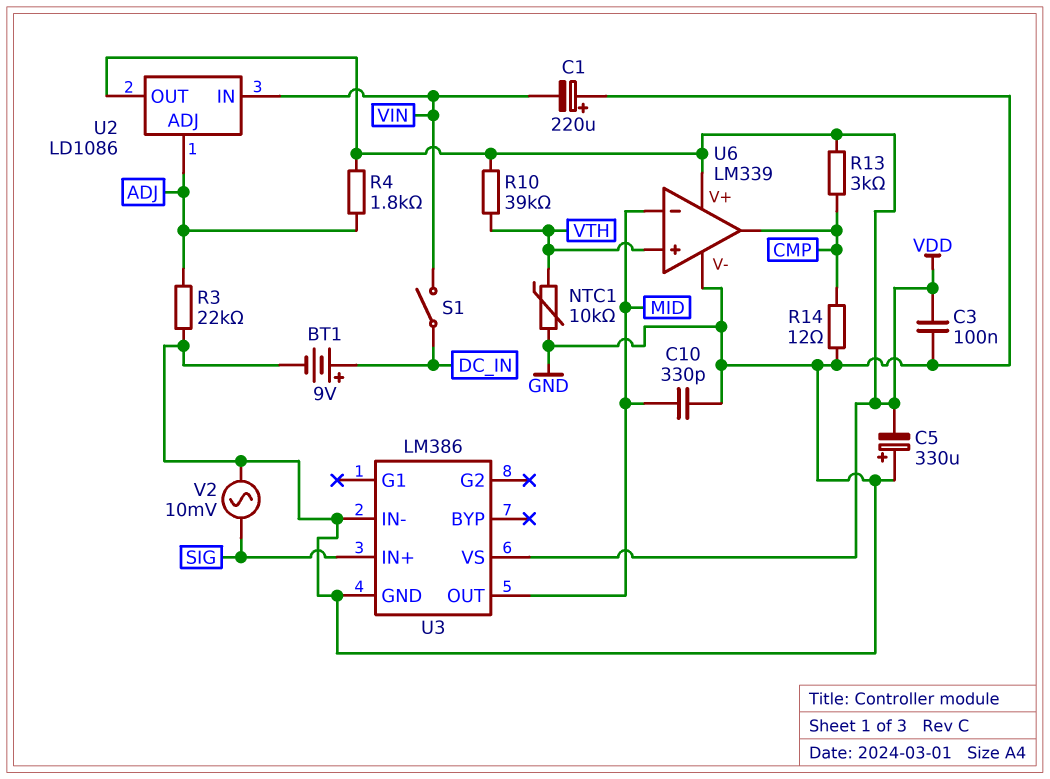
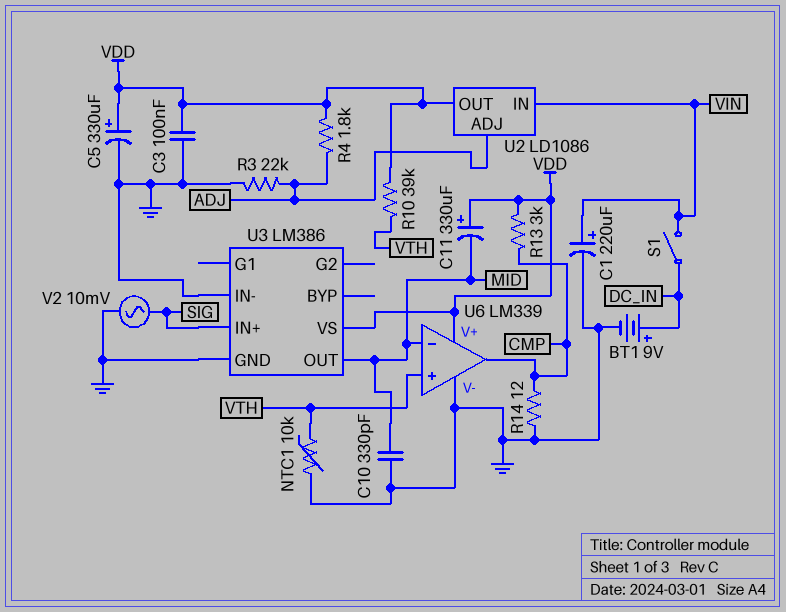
C1: 220uF (plus GND, minus VIN) -> 220uF (plus VIN, minus GND)
C5: 330uF (plus GND, minus VDD) -> 330uF (plus VDD, minus GND)
C11: none -> 330uF (plus VDD, minus MID)

